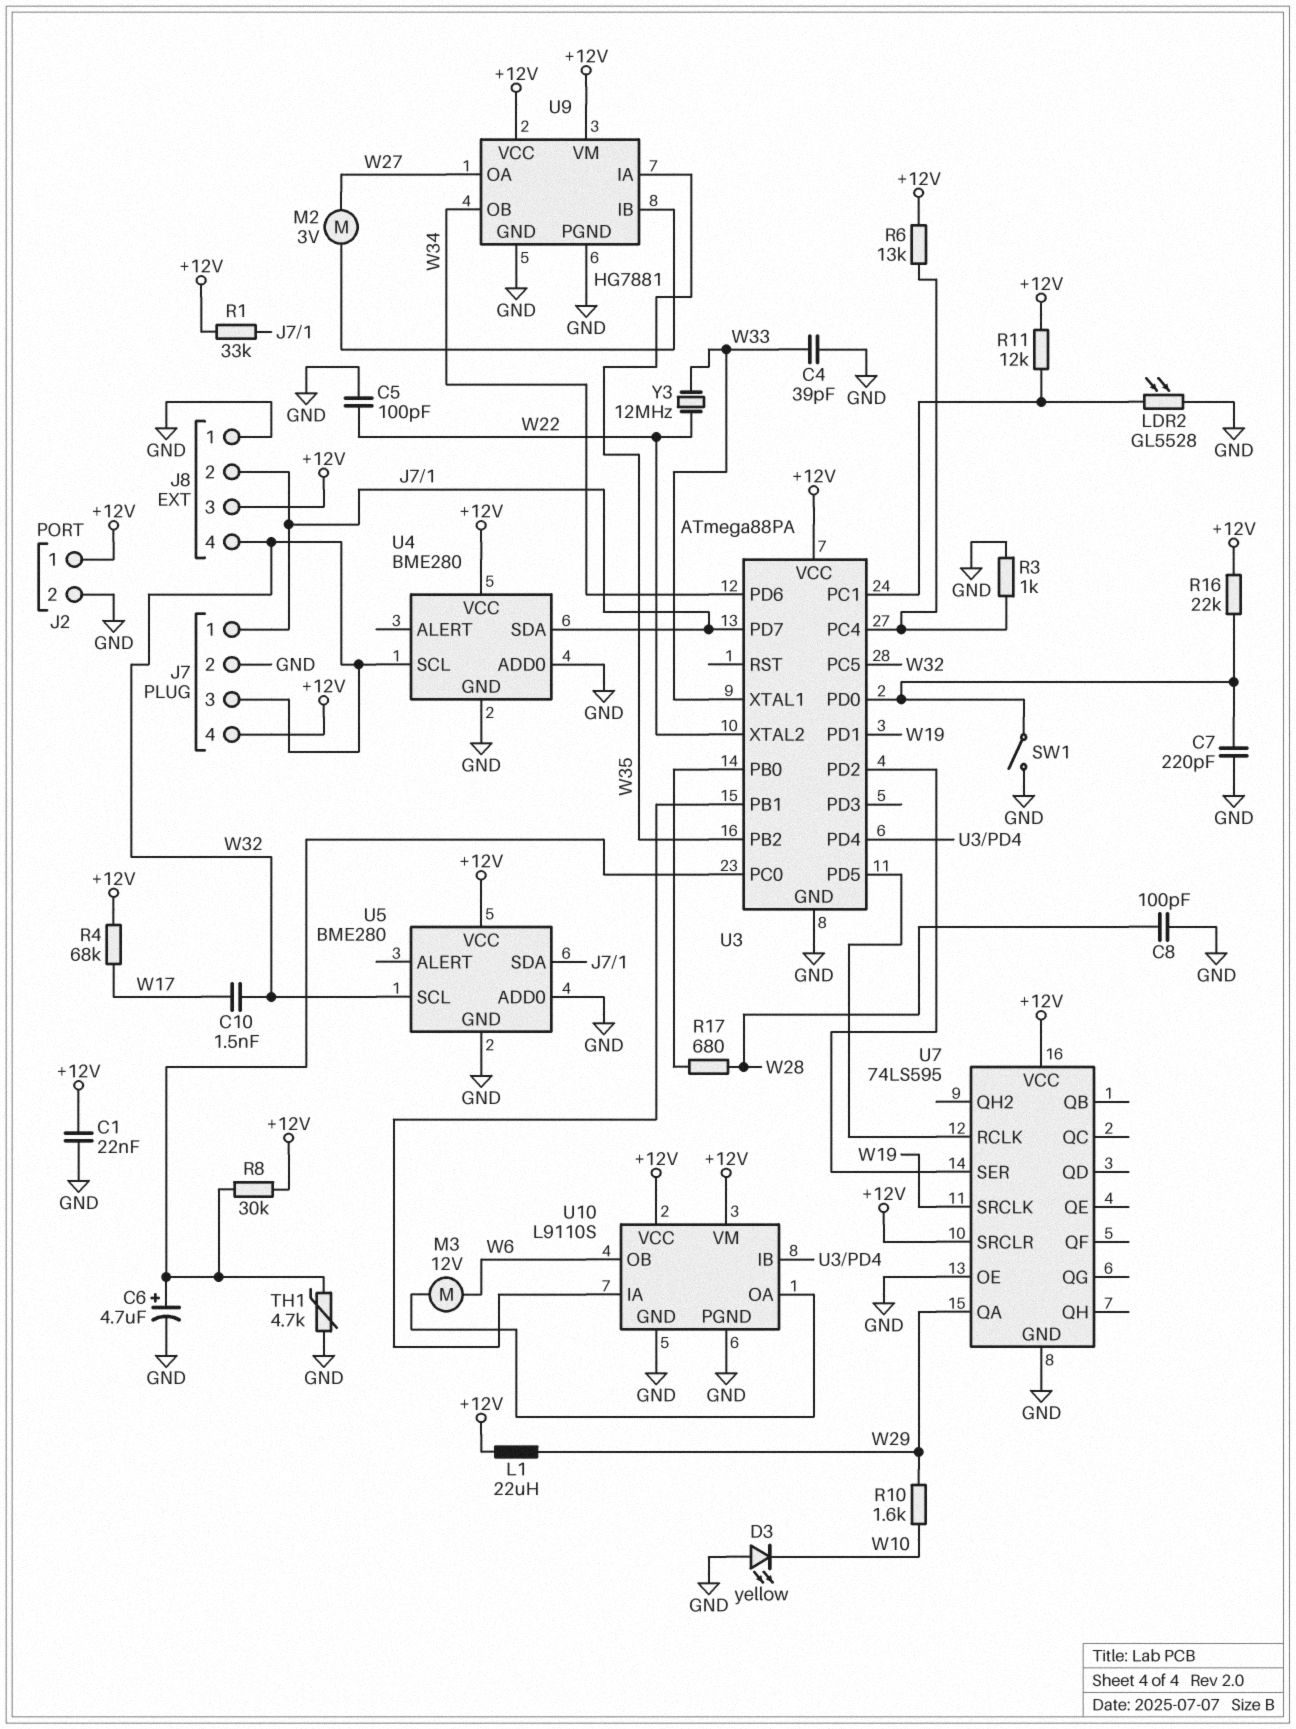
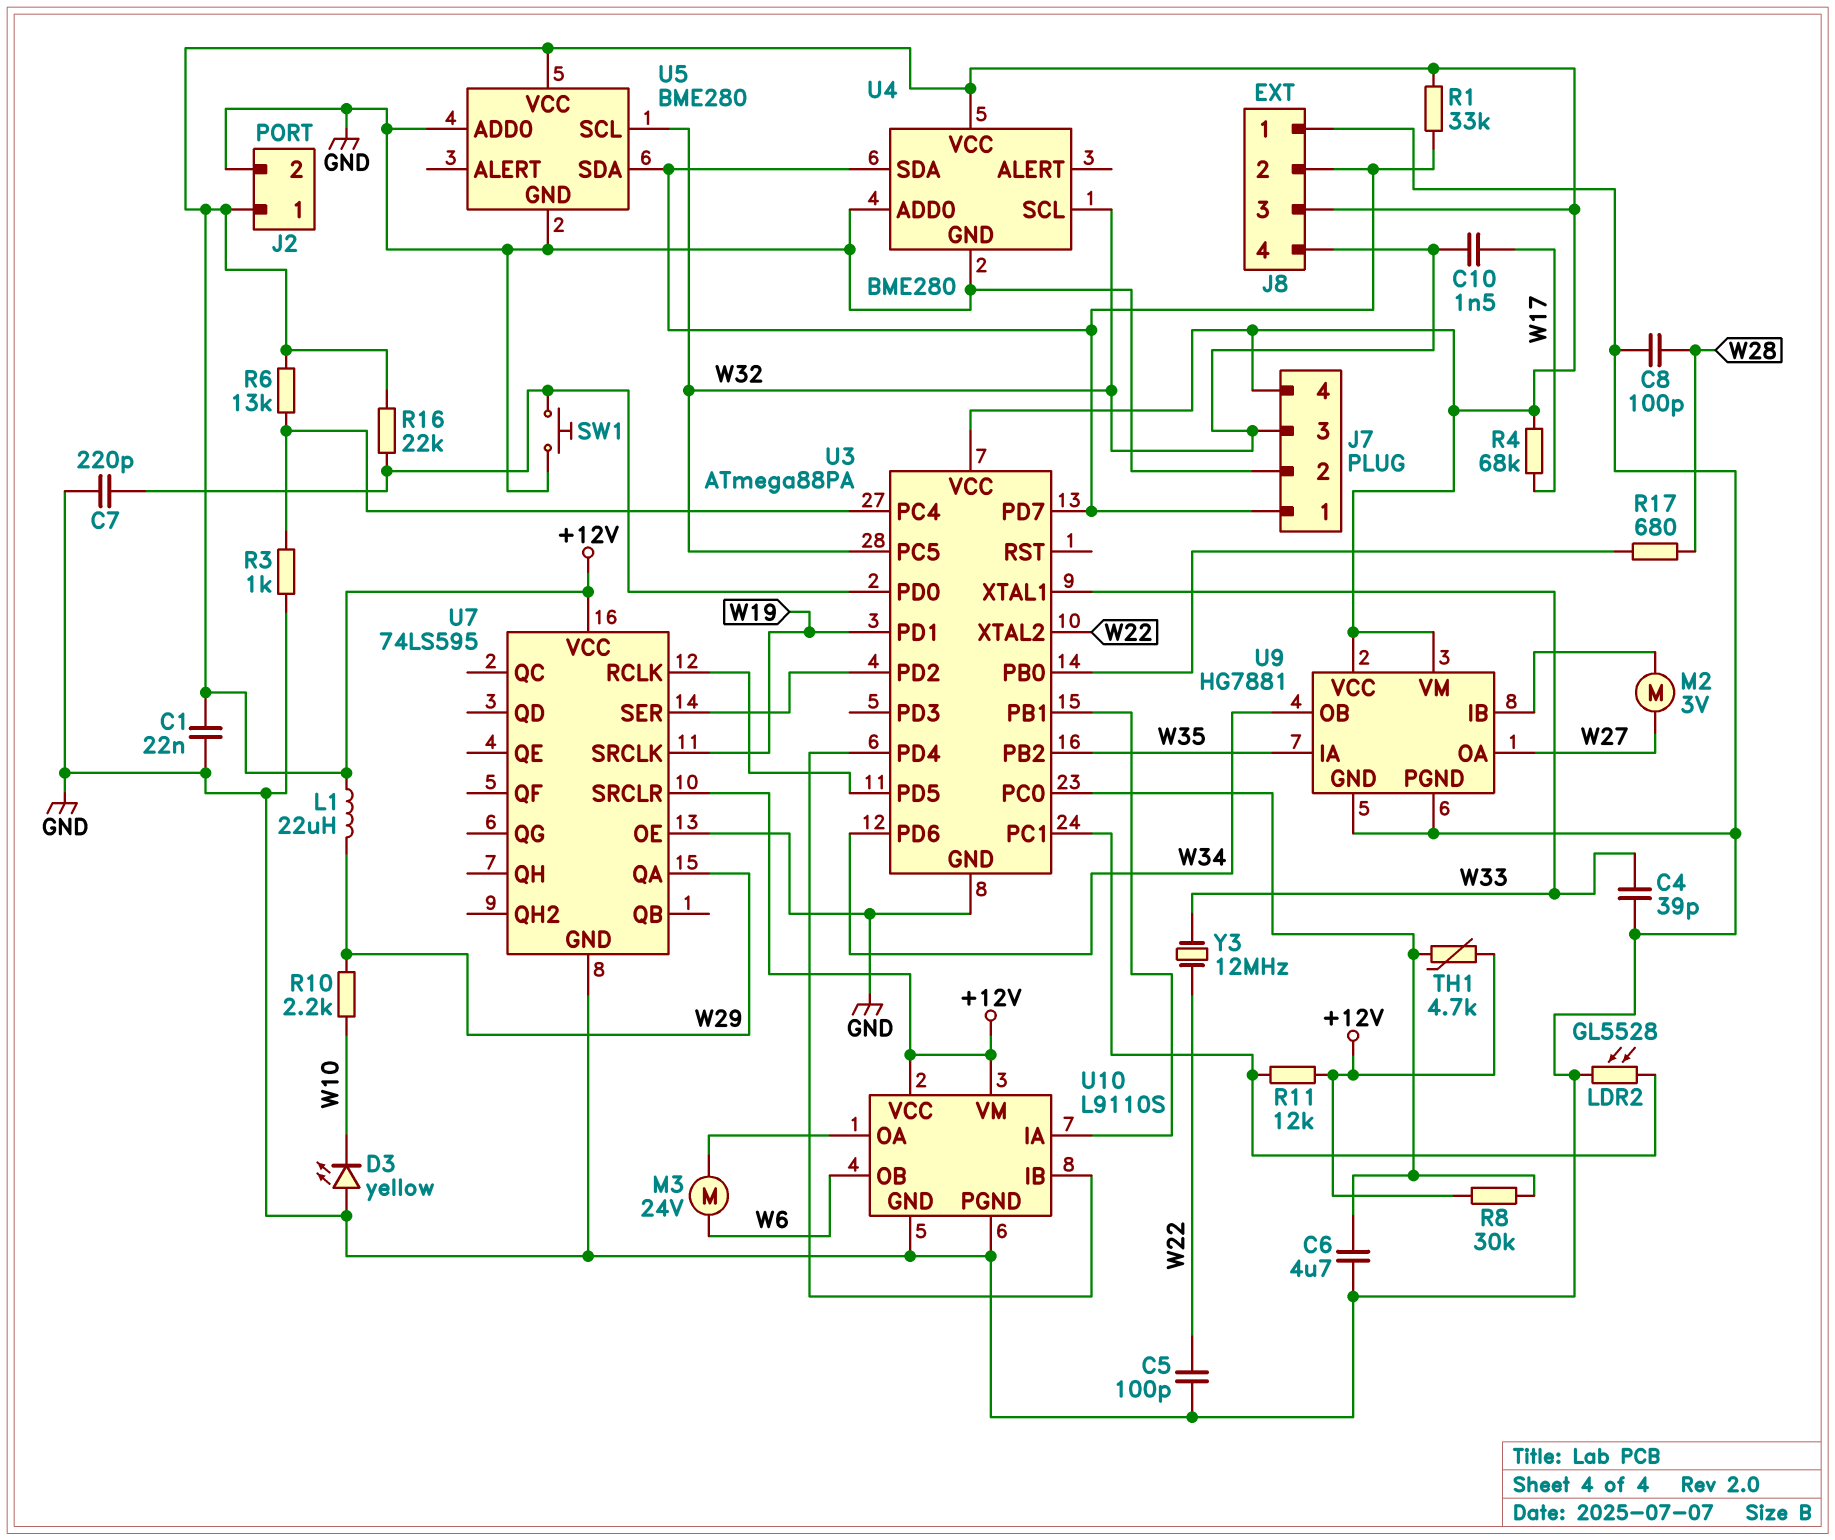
C6: 4.7uF (plus U3/PC0, minus GND) -> 4.7uF (GND, U3/PC0)
M3: motor 12V (U10/OA, W6) -> motor 24V (U10/OA, W6)
R10: 1.6k (W10, W29) -> 2.2k (W10, W29)
SW1: switch (GND, U3/PD0) -> button (GND, U3/PD0)
TH1: 4.7k (GND, U3/PC0) -> 4.7k (+12V, U3/PC0)

